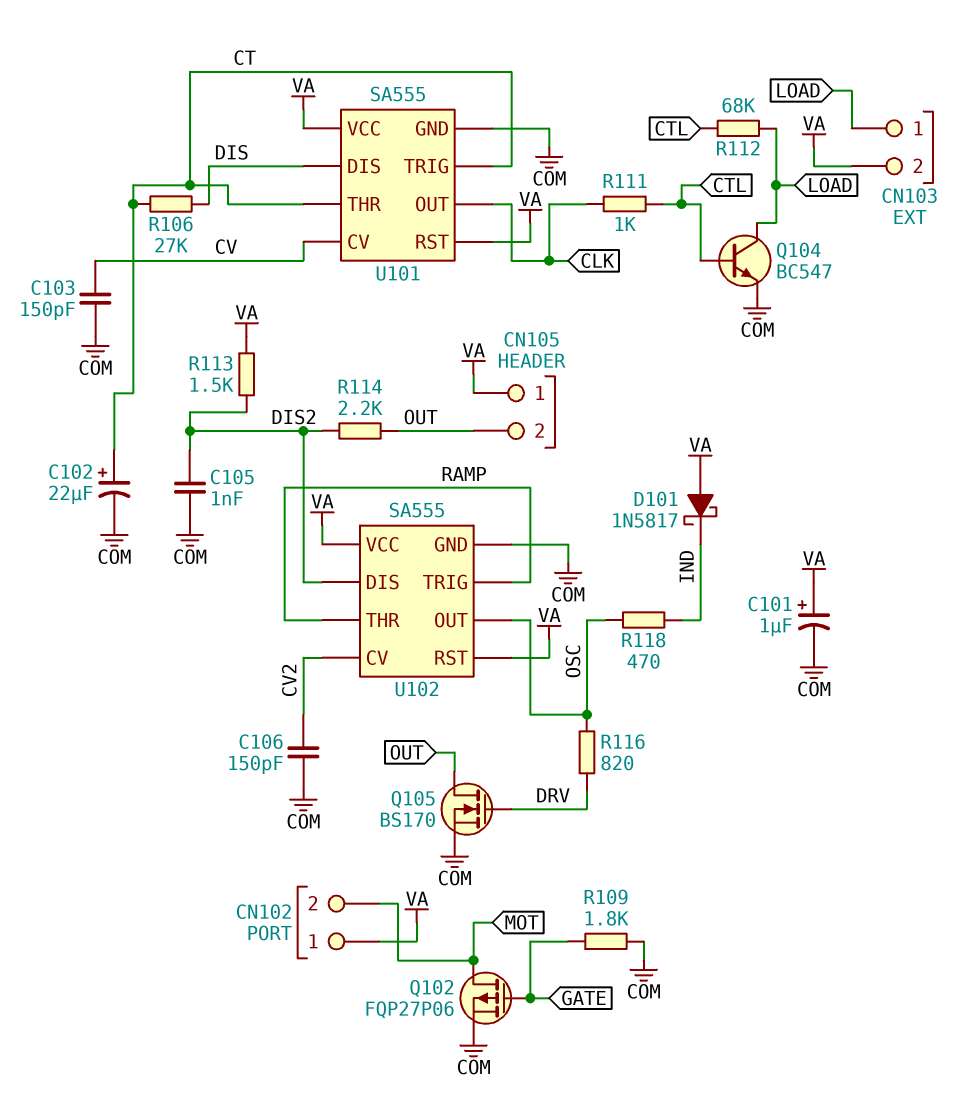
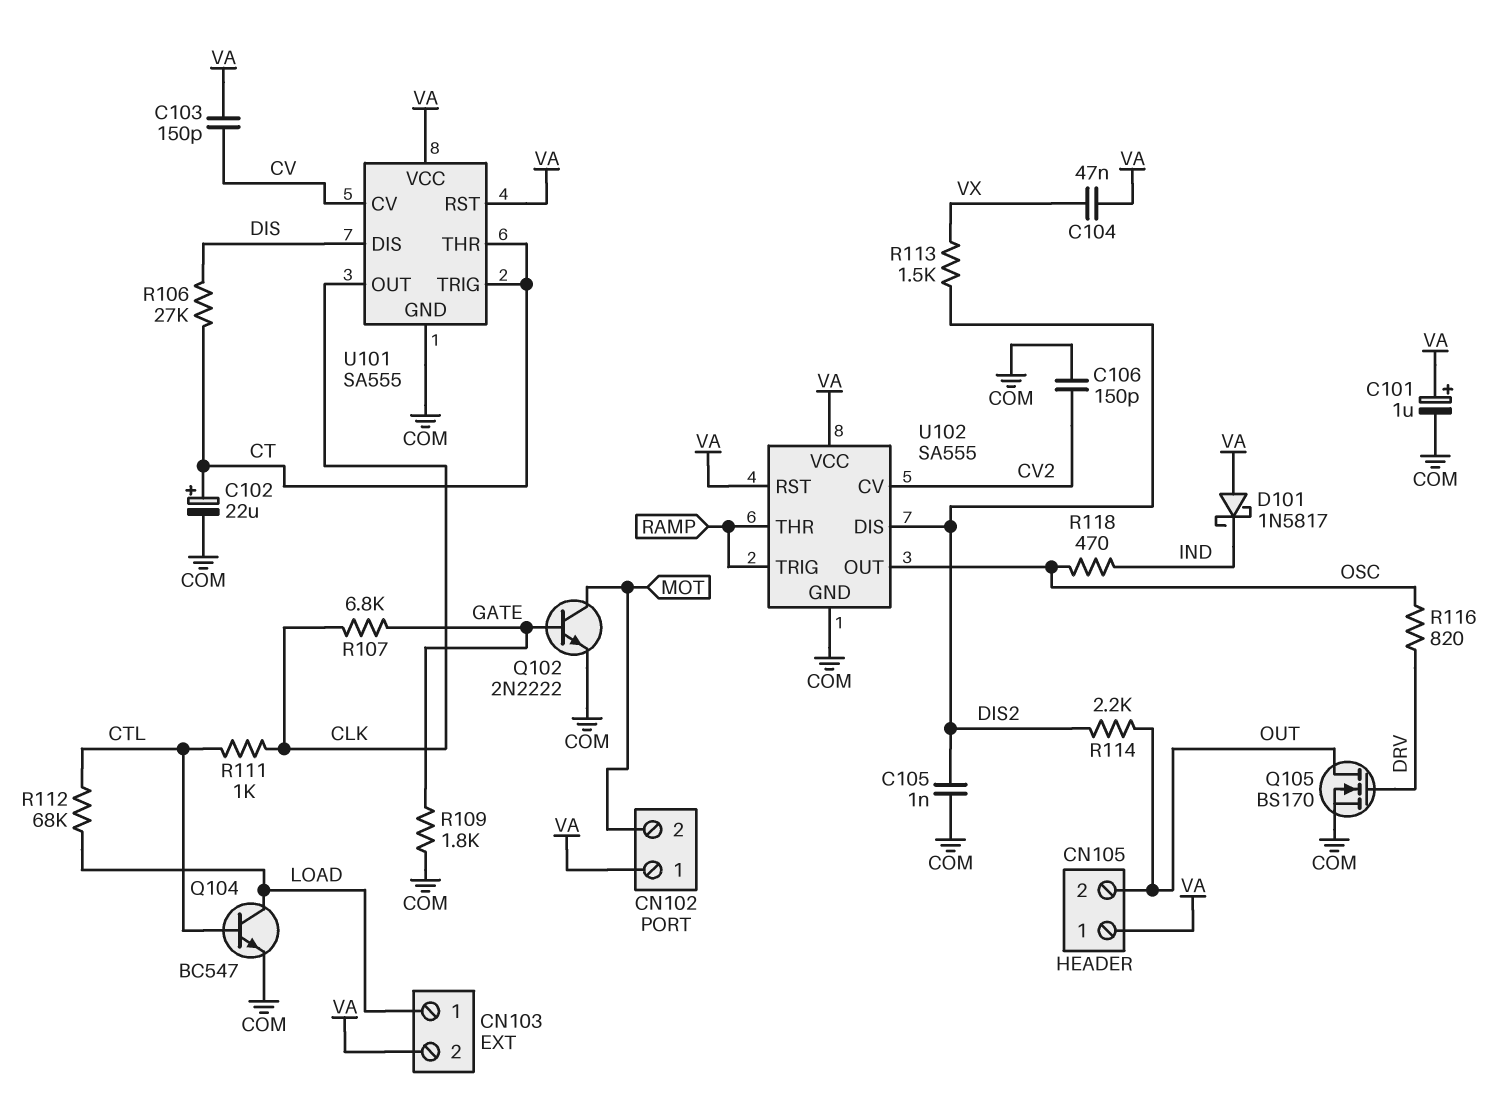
C103: 150pF (COM, CV) -> 150pF (CV, VA)
C104: none -> 47nF (VA, VX)
Q102: PMOS FQP27P06 (G GATE, D MOT, S COM) -> NPN 2N2222 (B GATE, C MOT, E COM)
R107: none -> 6.8k (CLK, GATE)
R113: 1.5k (DIS2, VA) -> 1.5k (DIS2, VX)

